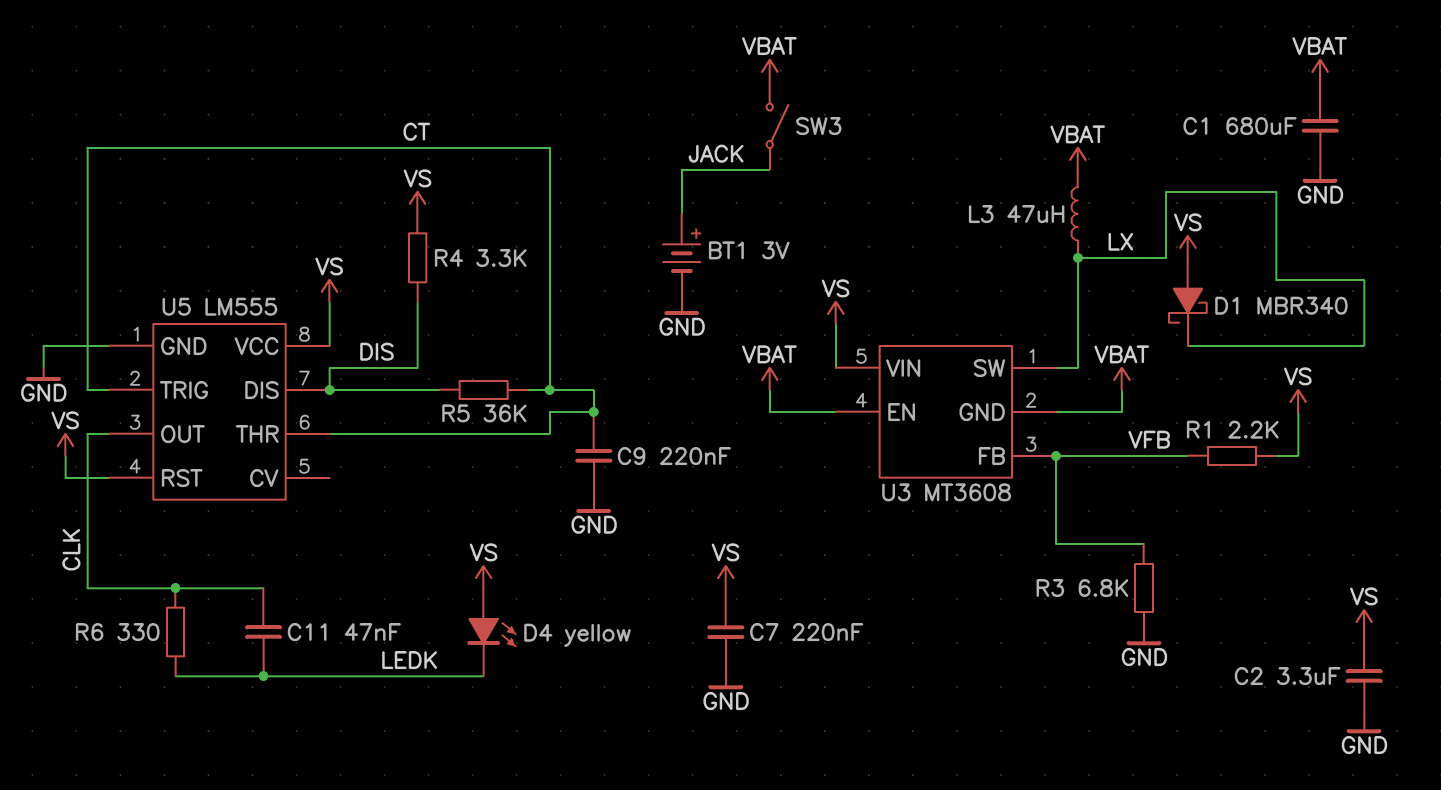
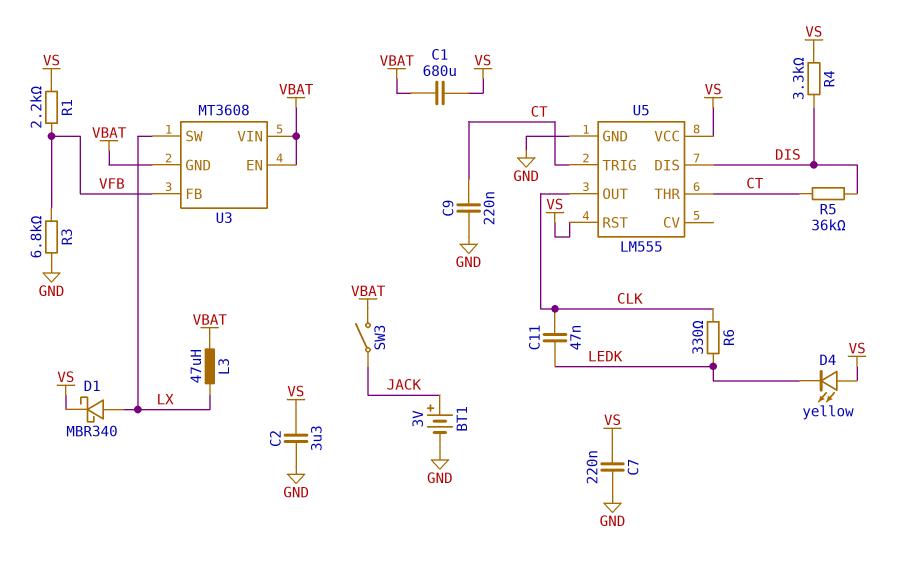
C1: 680uF (GND, VBAT) -> 680uF (VBAT, VS)
D1: schottky MBR340 (A VS, K LX) -> schottky MBR340 (A LX, K VS)
U3 pin VIN: VS -> VBAT

